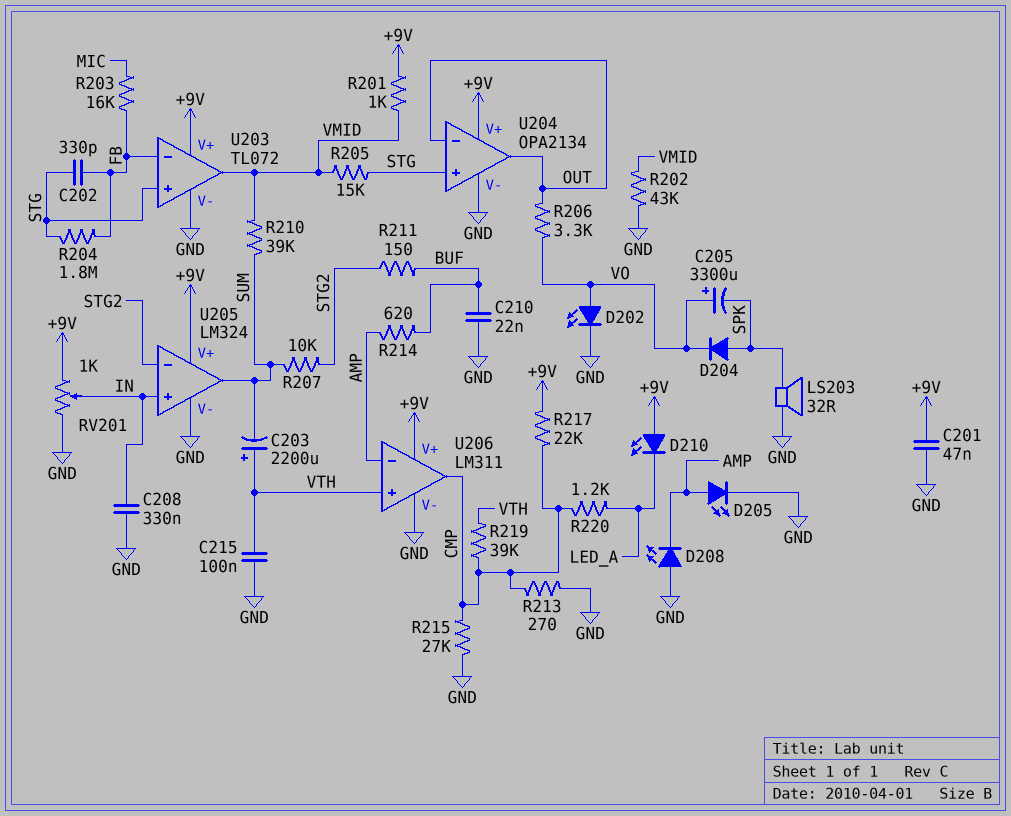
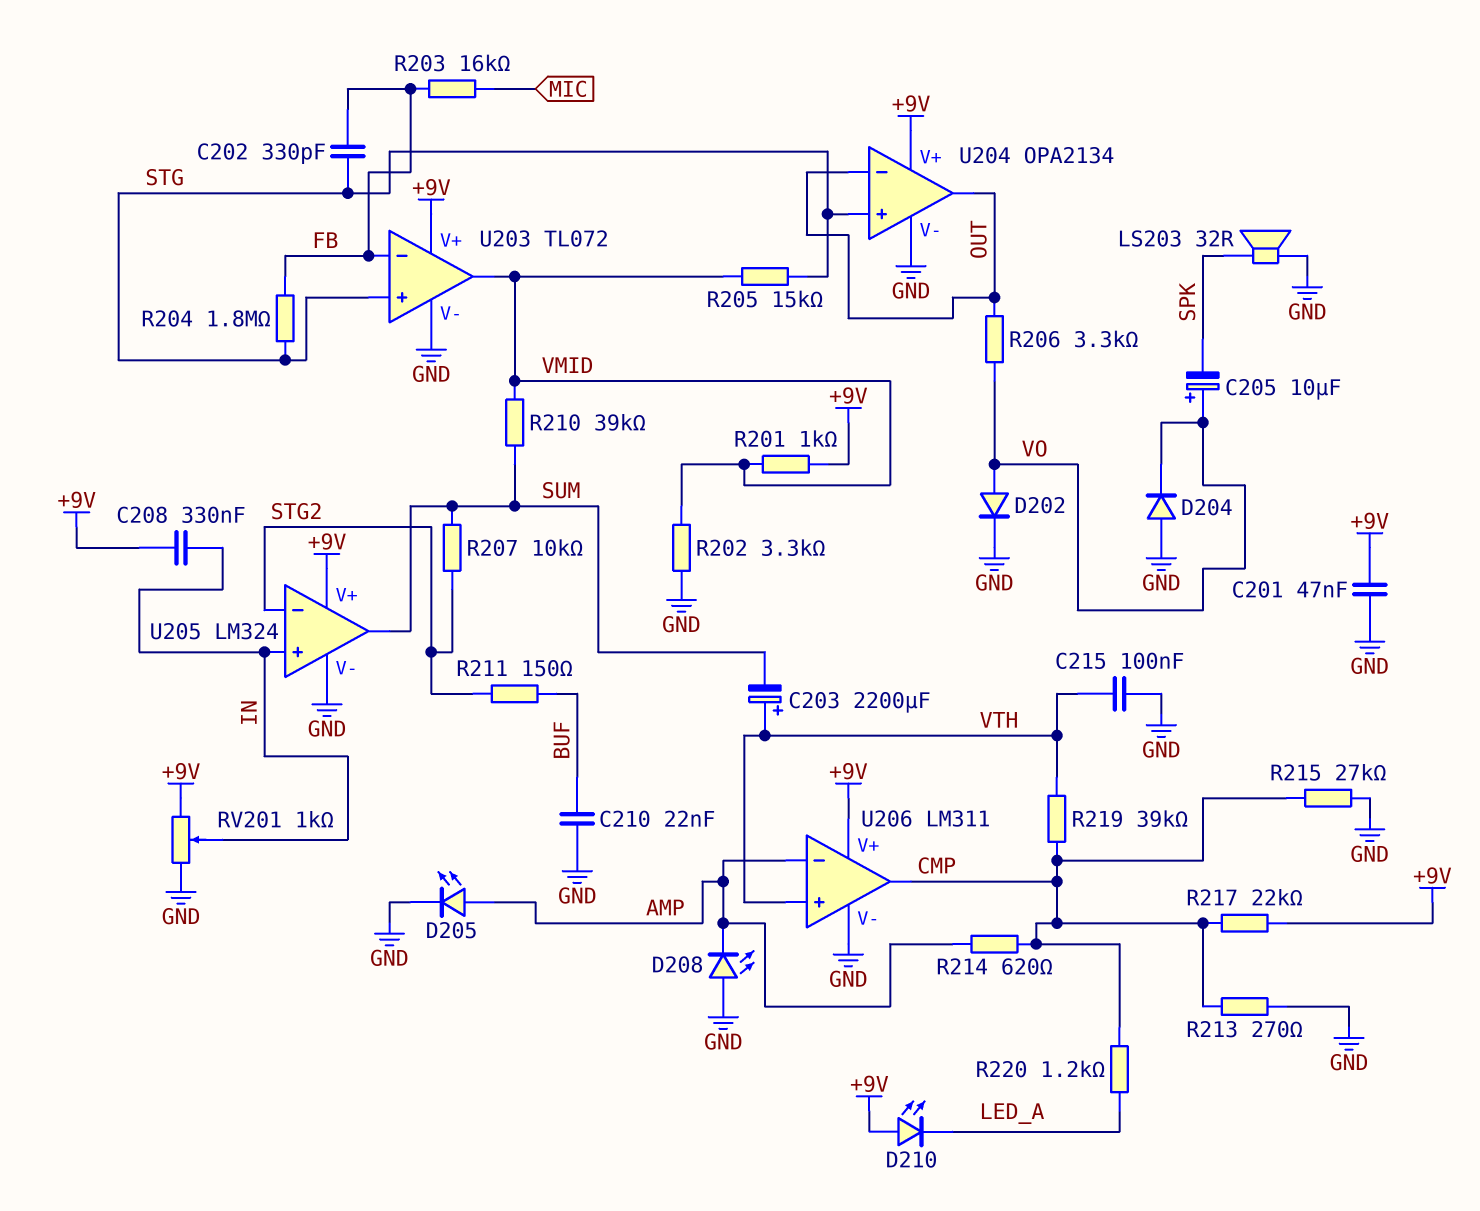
C205: 3300uF (plus VO, minus SPK) -> 10uF (plus VO, minus SPK)
C208: 330nF (GND, IN) -> 330nF (+9V, IN)
D202: LED (A VO, K GND) -> diode (A VO, K GND)
D204: diode (A SPK, K VO) -> diode (A GND, K VO)
R202: 43k (GND, VMID) -> 3.3k (GND, VMID)
R214: 620 (AMP, BUF) -> 620 (AMP, CMP)

